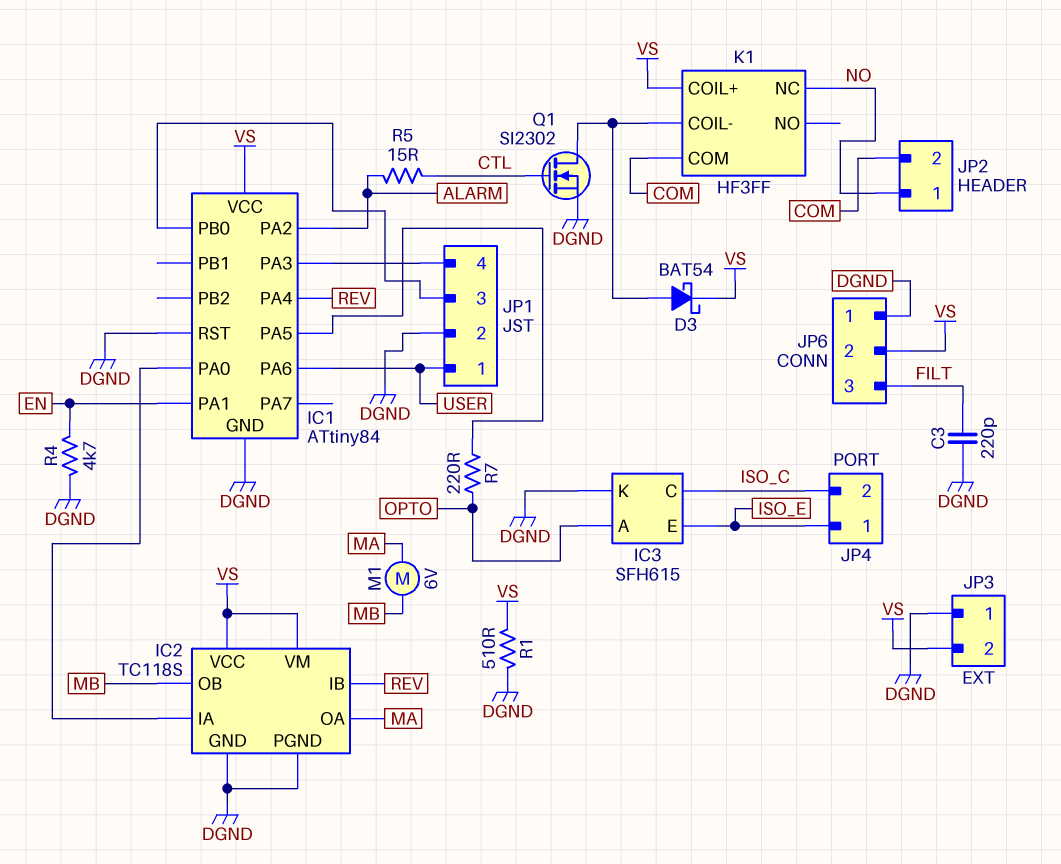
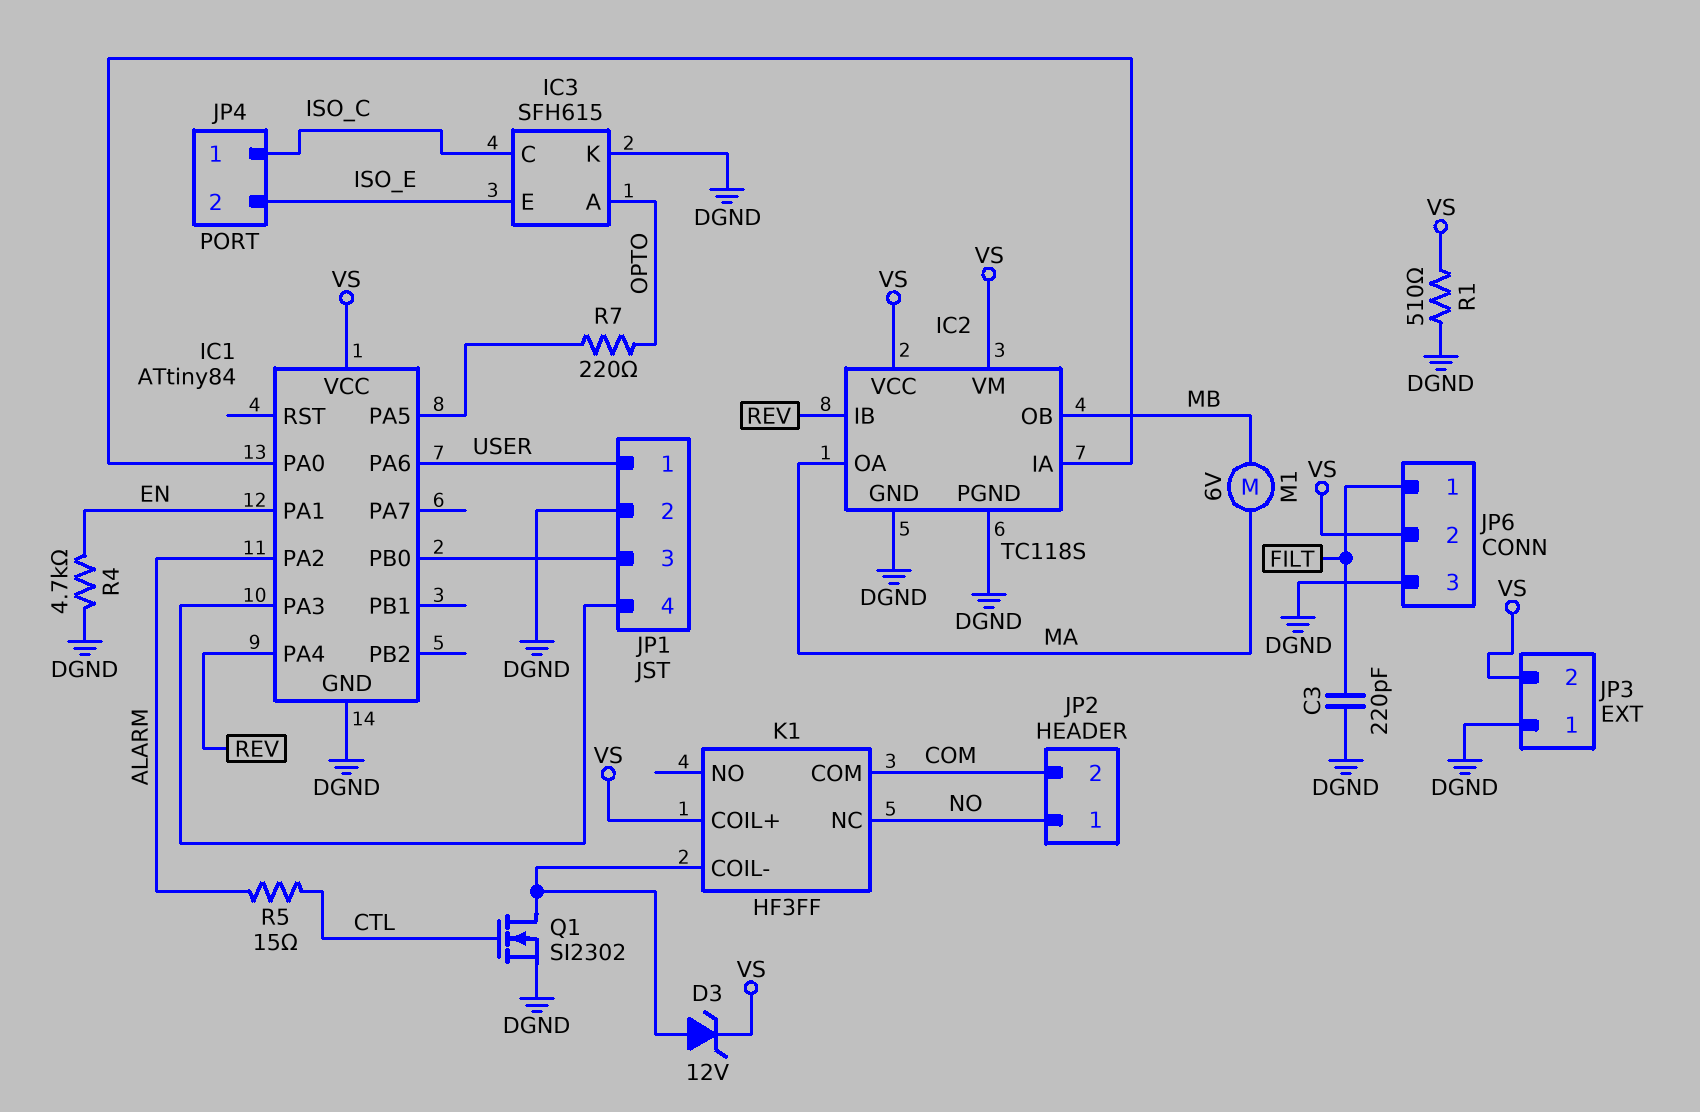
D3: schottky BAT54 (A K1/COIL-, K VS) -> zener 12V (A K1/COIL-, K VS)
IC1 pin RST: DGND -> none
JP4 pin 1: ISO_E -> ISO_C
JP4 pin 2: ISO_C -> ISO_E
JP6 pin 1: DGND -> FILT
JP6 pin 3: FILT -> DGND

